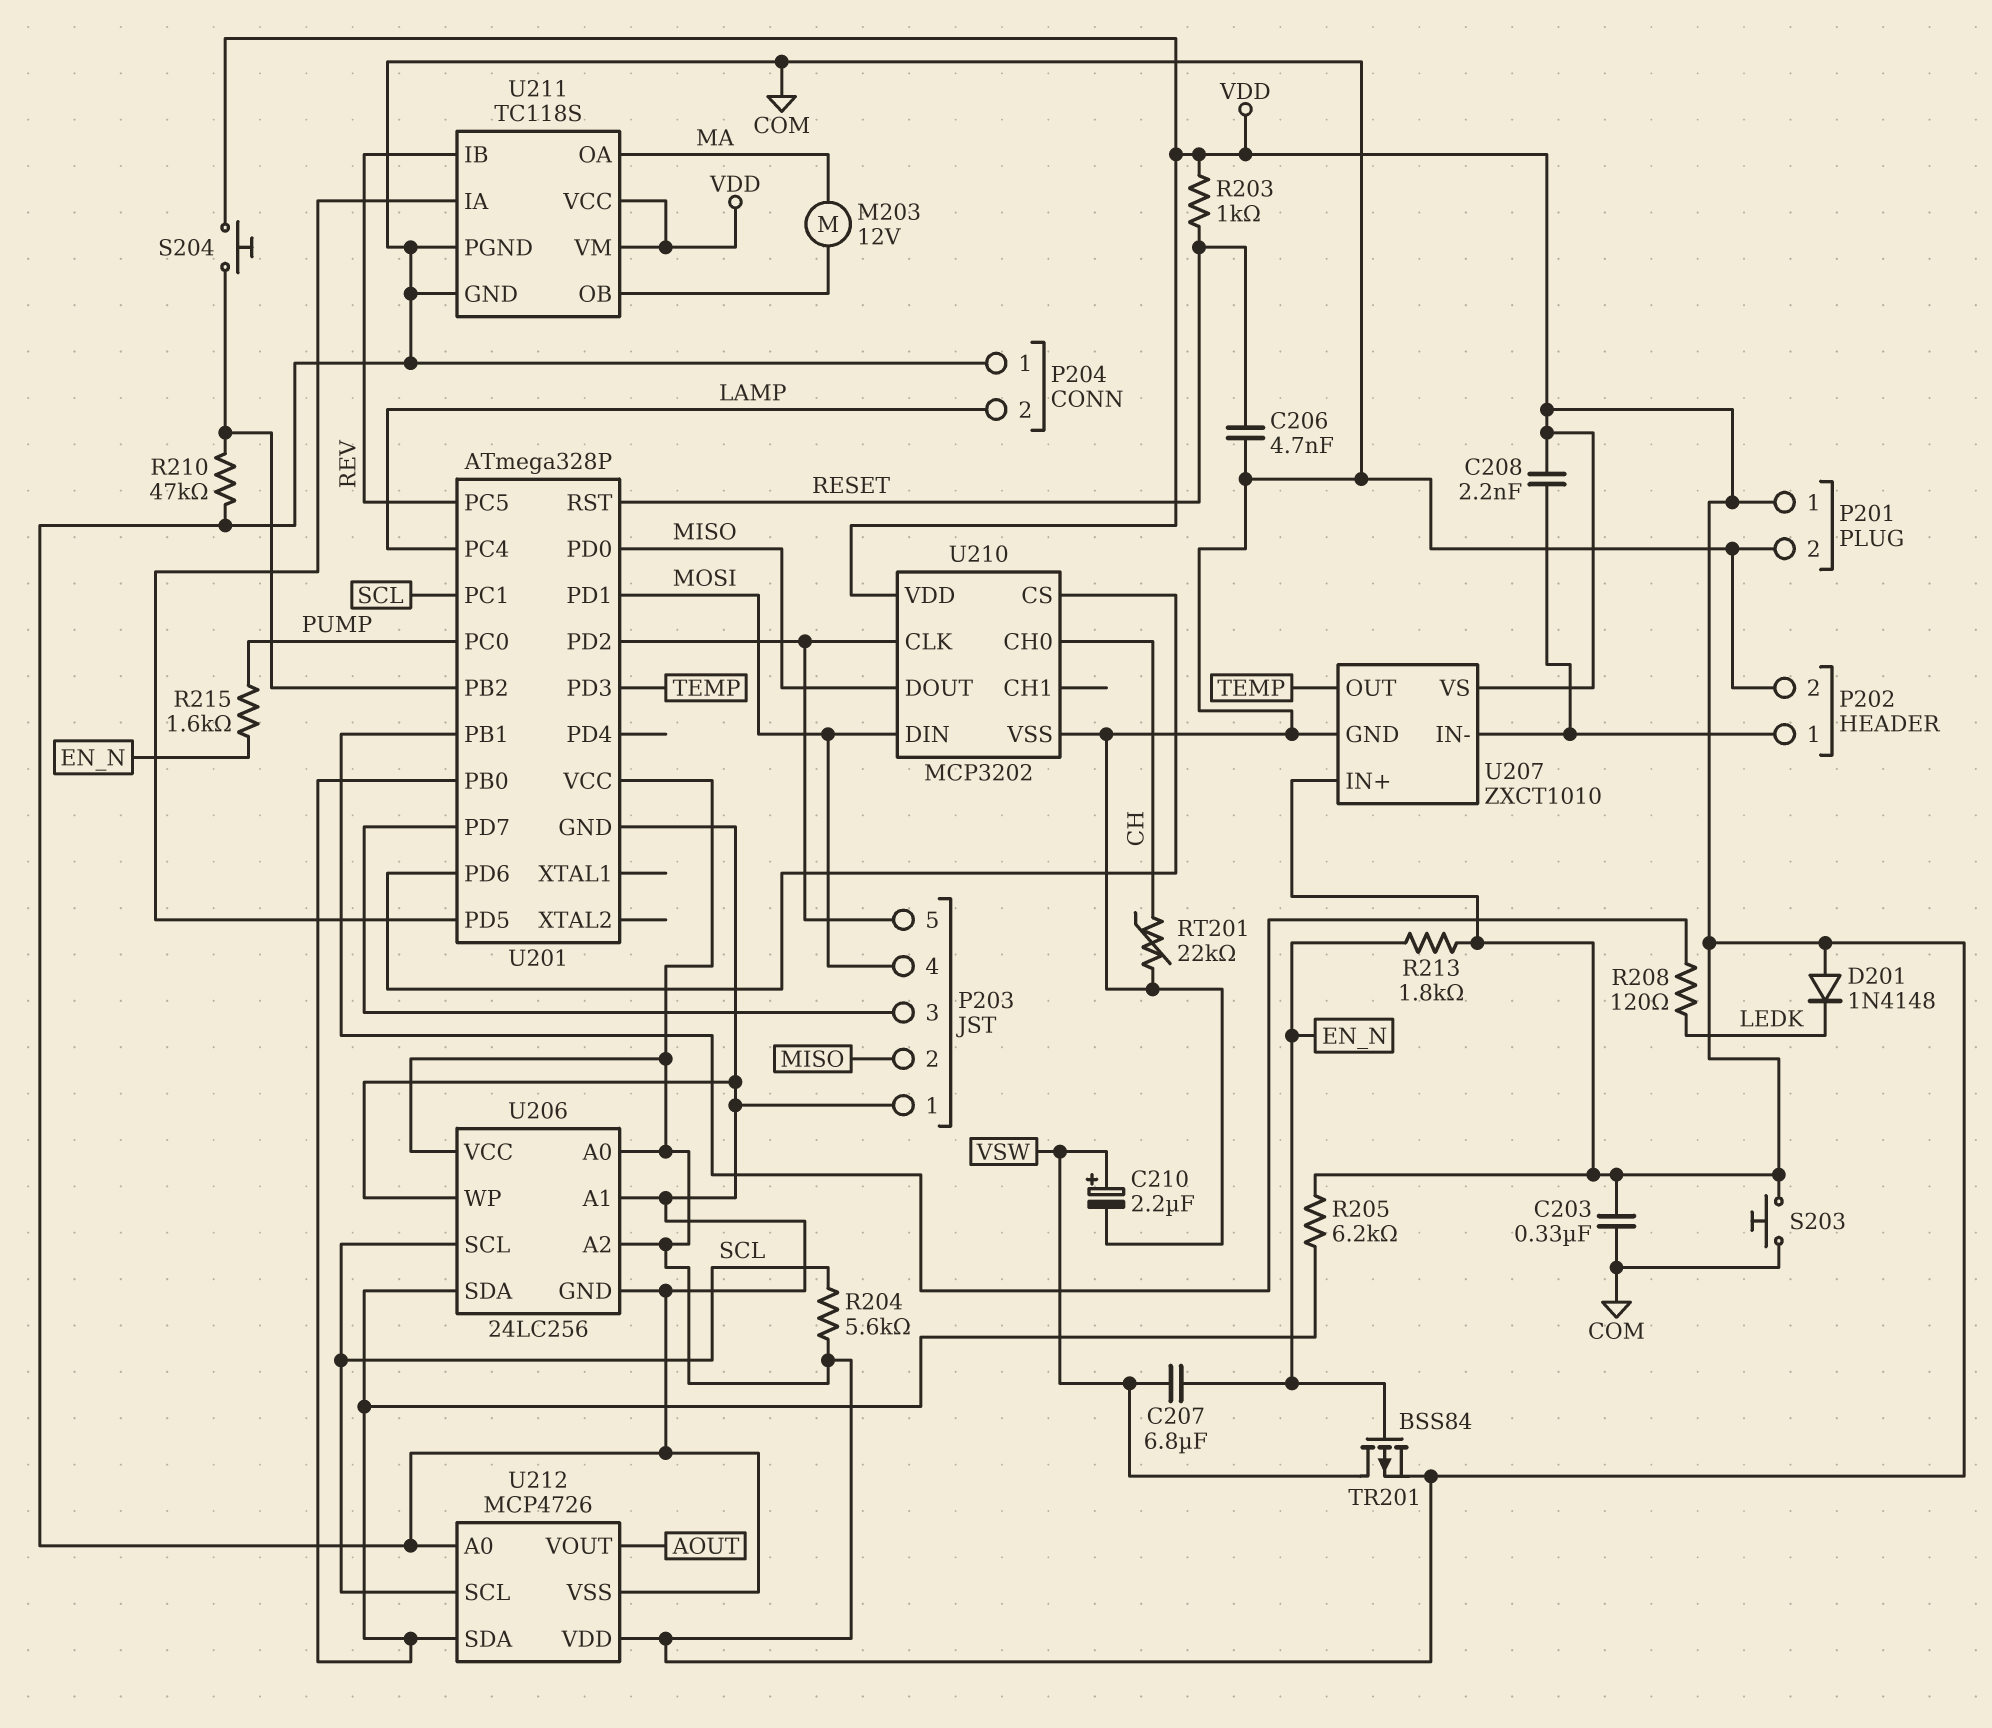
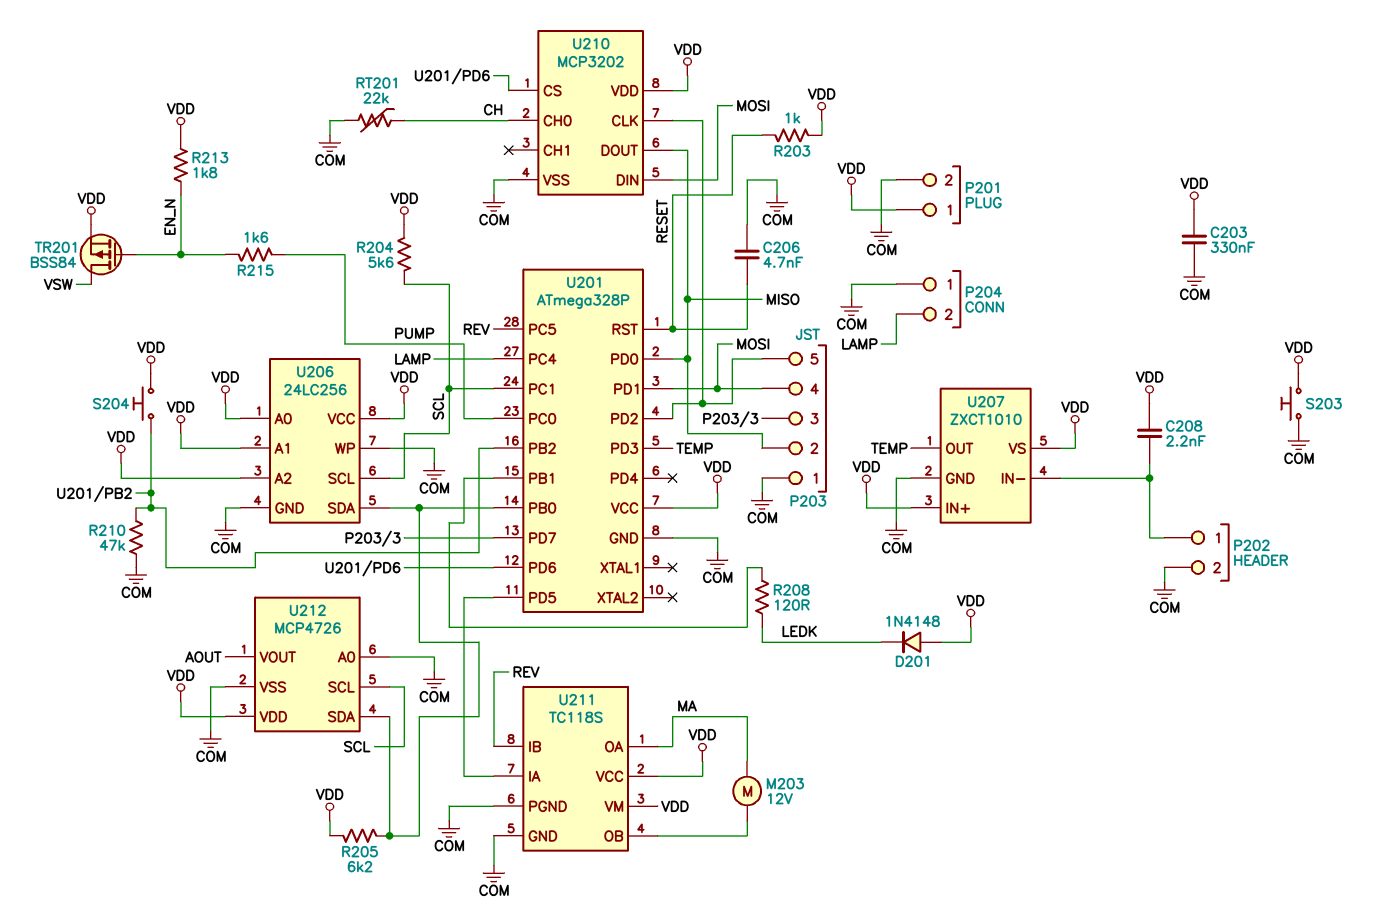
C207: 6.8uF (EN_N, VSW) -> none
C210: 2.2uF (plus VSW, minus COM) -> none
U206 pin A1: COM -> VDD

